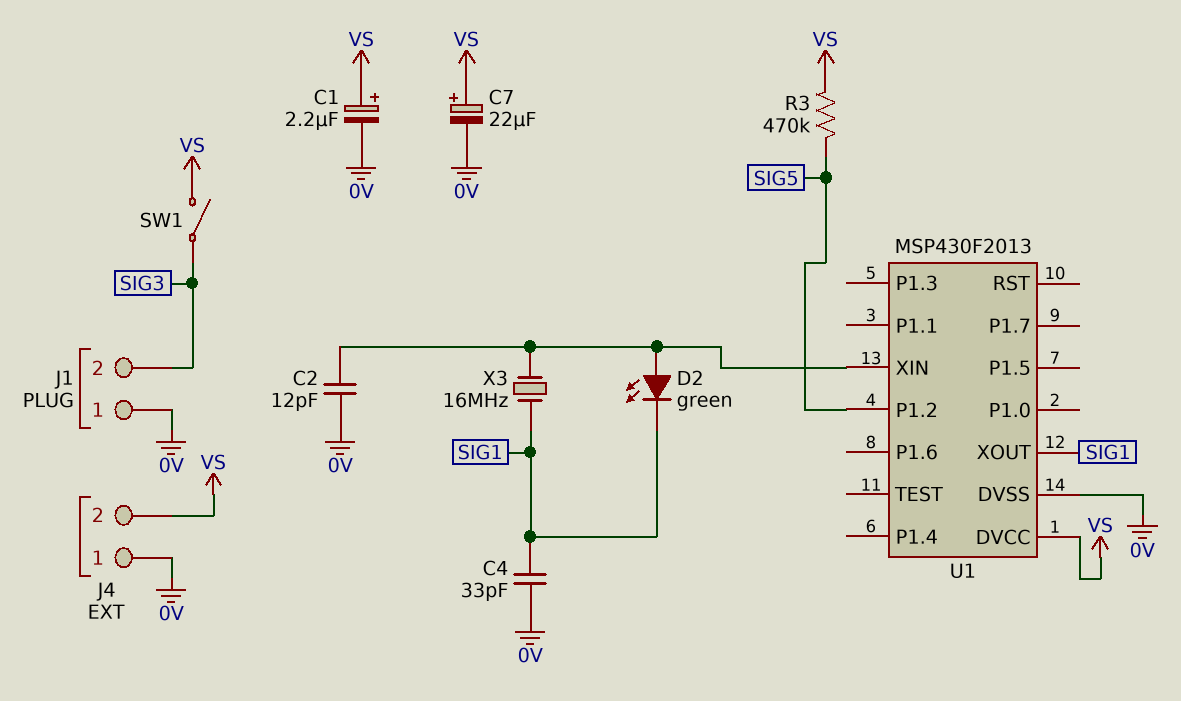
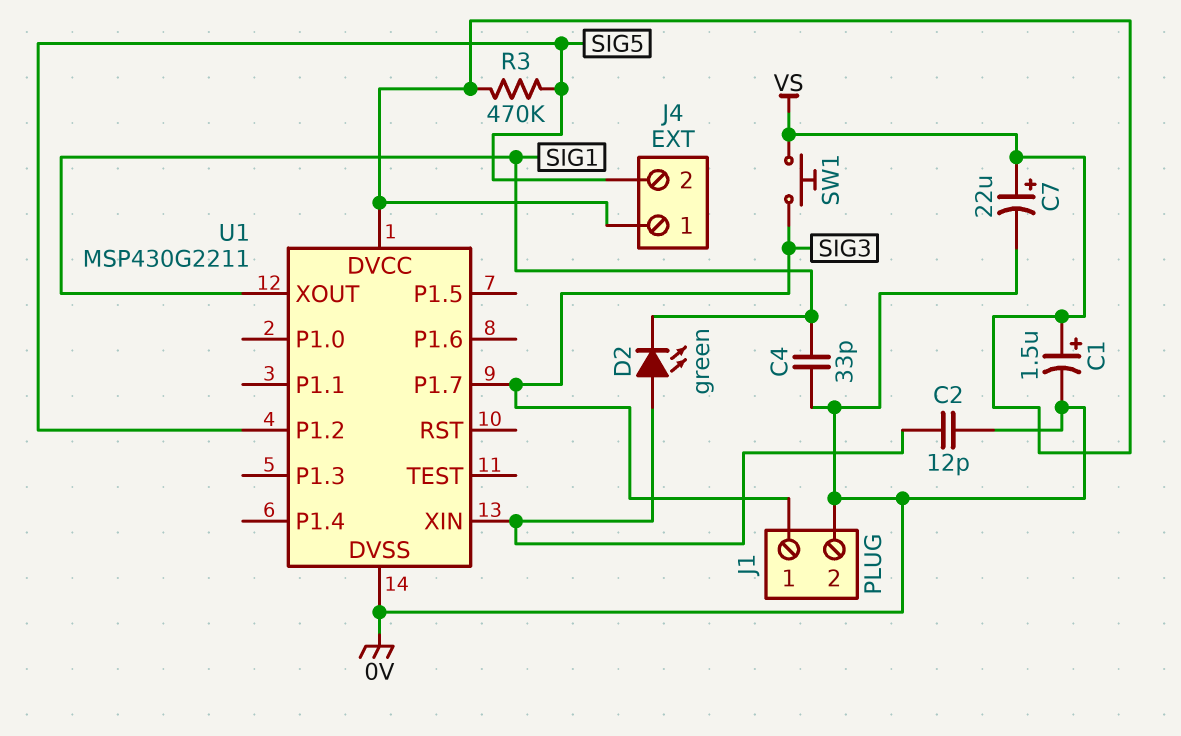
C1: 2.2uF (plus VS, minus 0V) -> 1.5uF (plus VS, minus 0V)
J1 pin 1: 0V -> SIG3
J1 pin 2: SIG3 -> 0V
J4 pin 1: 0V -> VS
J4 pin 2: VS -> SIG5
SW1: switch (SIG3, VS) -> button (SIG3, VS)
U1: MSP430F2013 -> MSP430G2211
U1 pin P1.7: none -> SIG3
X3: 16MHz (SIG1, U1/XIN) -> none

